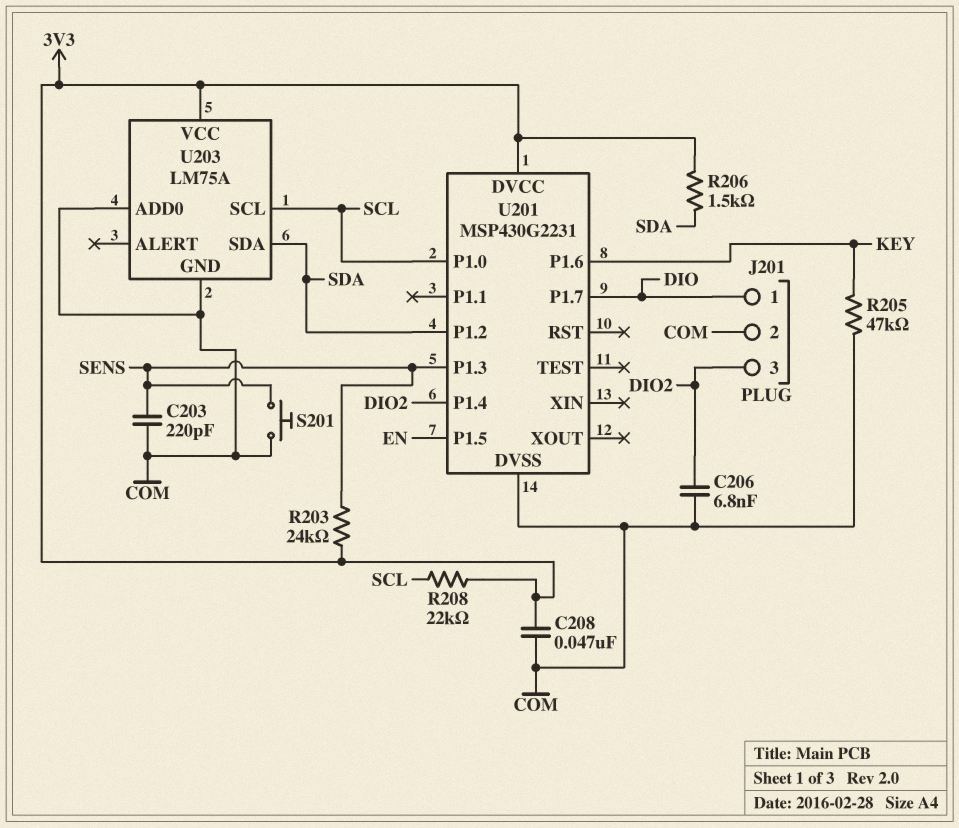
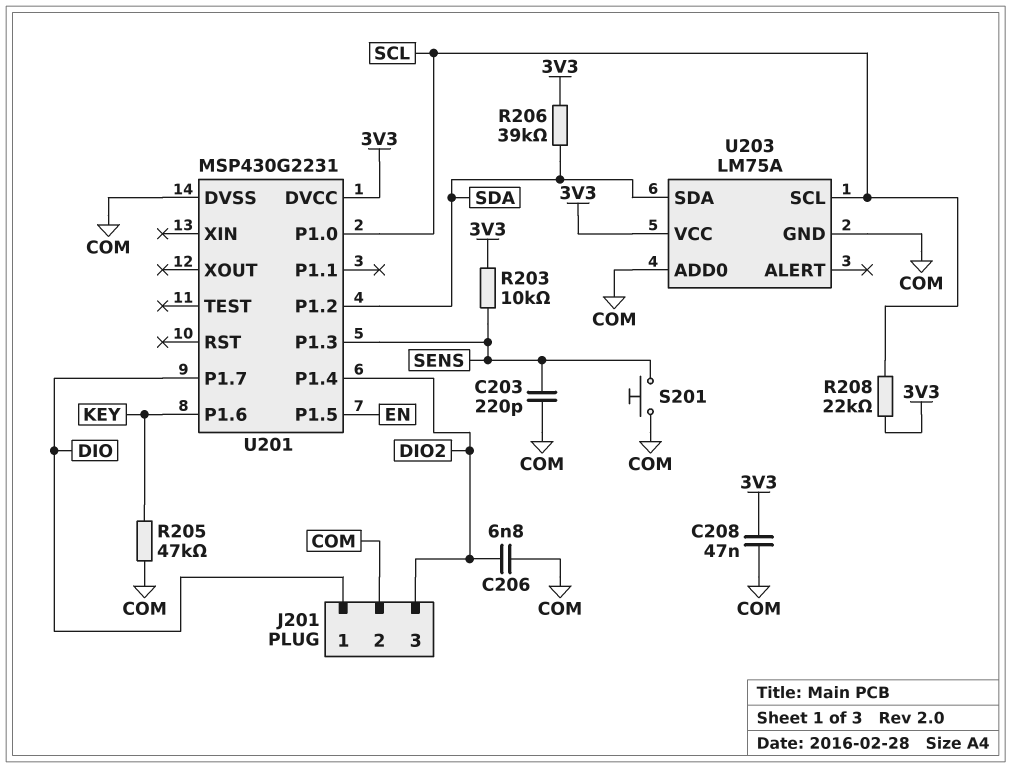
R203: 24k (3V3, SENS) -> 10k (3V3, SENS)
R206: 1.5k (3V3, SDA) -> 39k (3V3, SDA)

